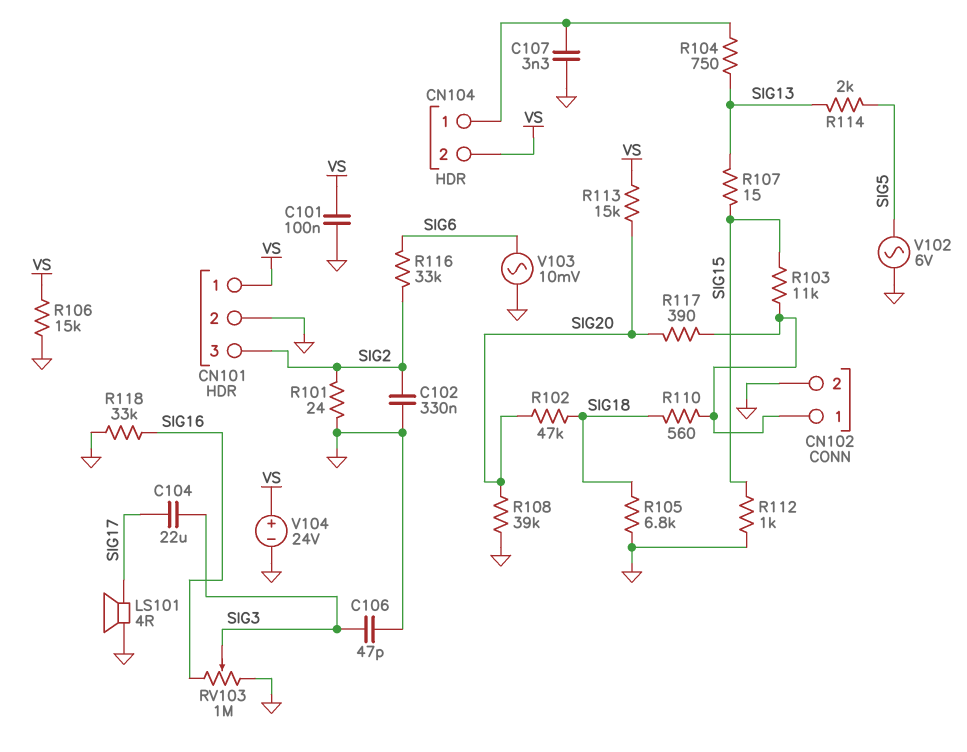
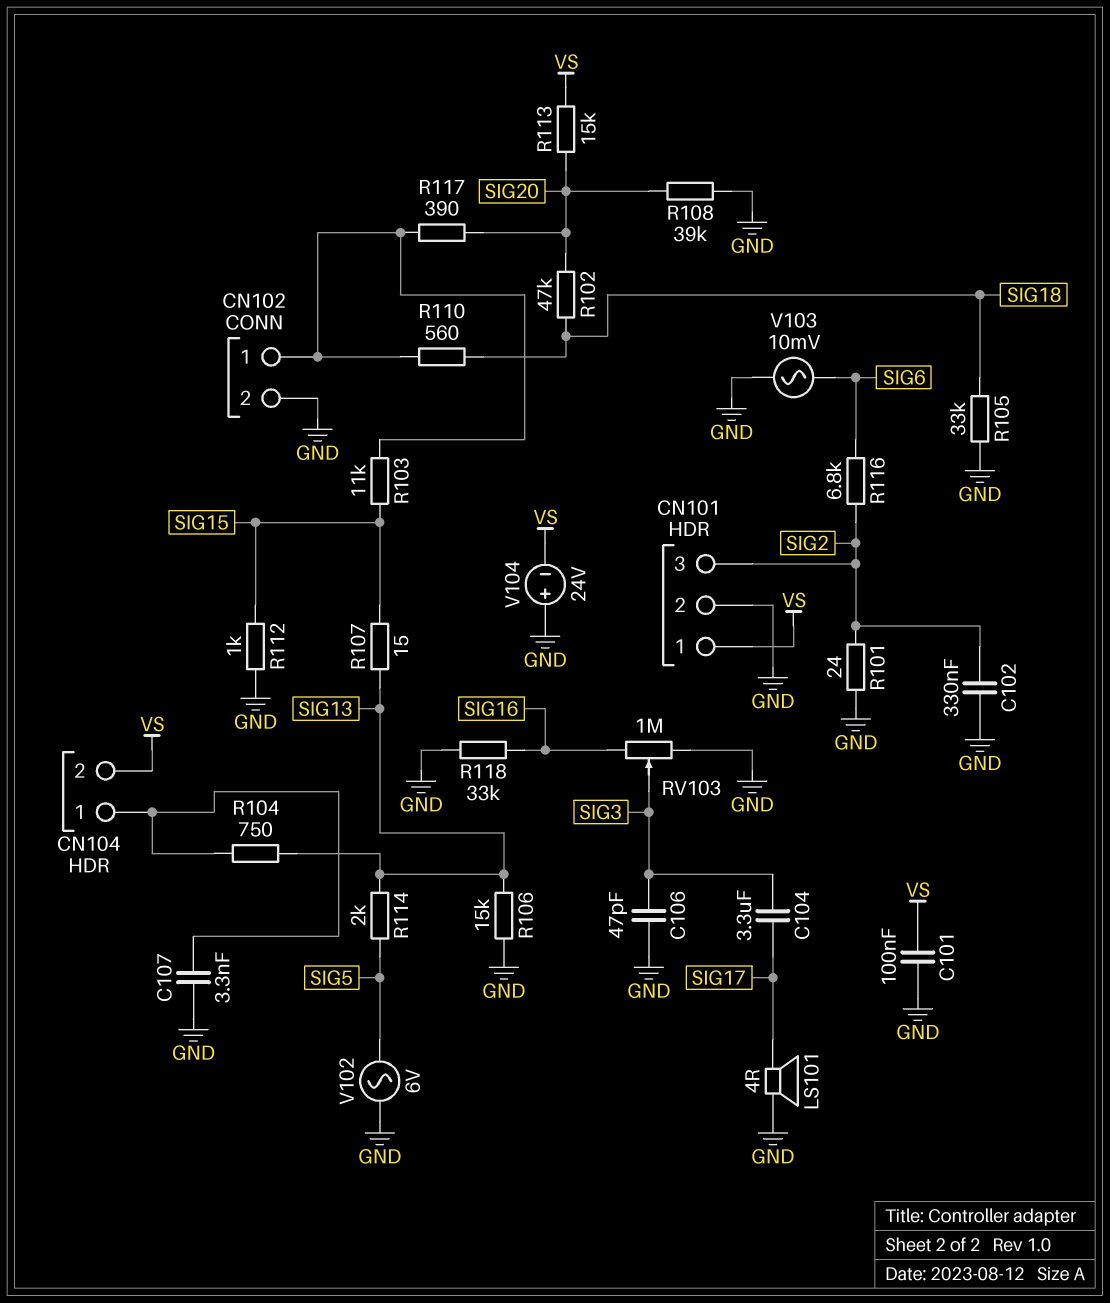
C104: 22uF (SIG3, SIG17) -> 3.3uF (SIG3, SIG17)
R105: 6.8k (GND, SIG18) -> 33k (GND, SIG18)
R106: 15k (GND, VS) -> 15k (GND, SIG13)
R116: 33k (SIG2, SIG6) -> 6.8k (SIG2, SIG6)
V104: 24V (plus VS, minus GND) -> 24V (plus GND, minus VS)

